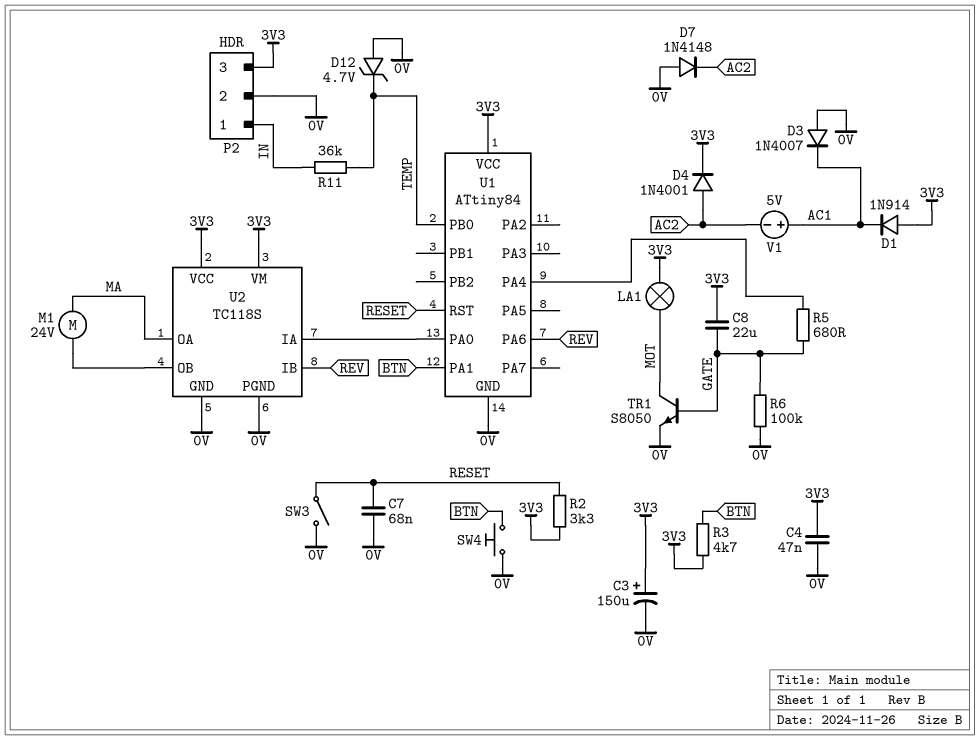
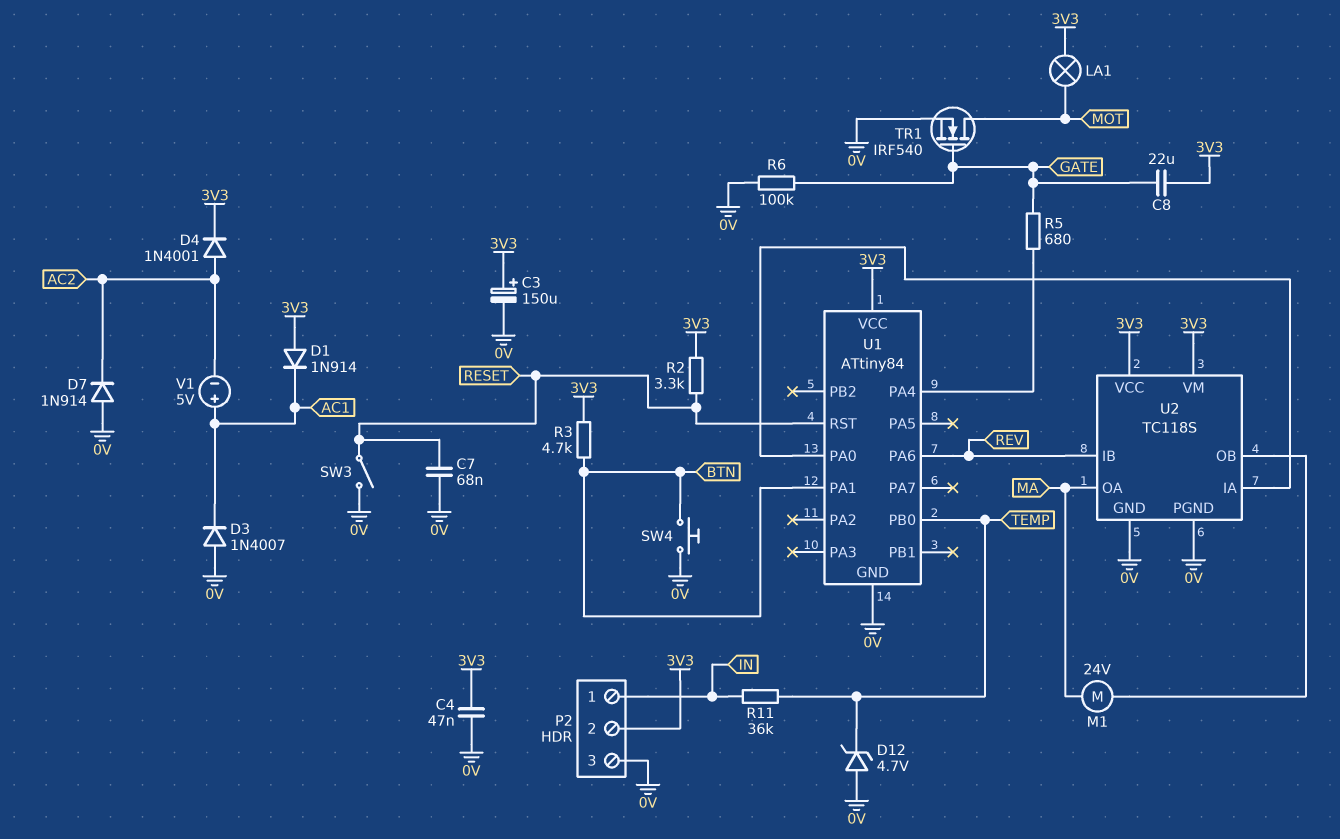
D7: diode 1N4148 (A 0V, K AC2) -> diode 1N914 (A 0V, K AC2)
P2 pin 2: 0V -> 3V3
P2 pin 3: 3V3 -> 0V
TR1: NPN S8050 (B GATE, C MOT, E 0V) -> NMOS IRF540 (G GATE, D MOT, S 0V)

